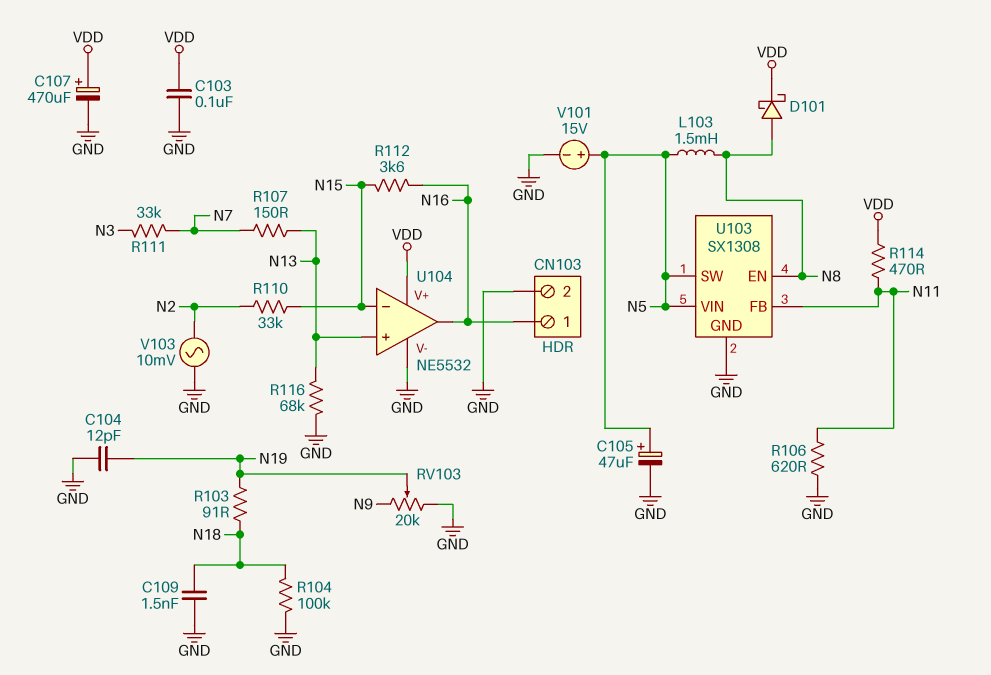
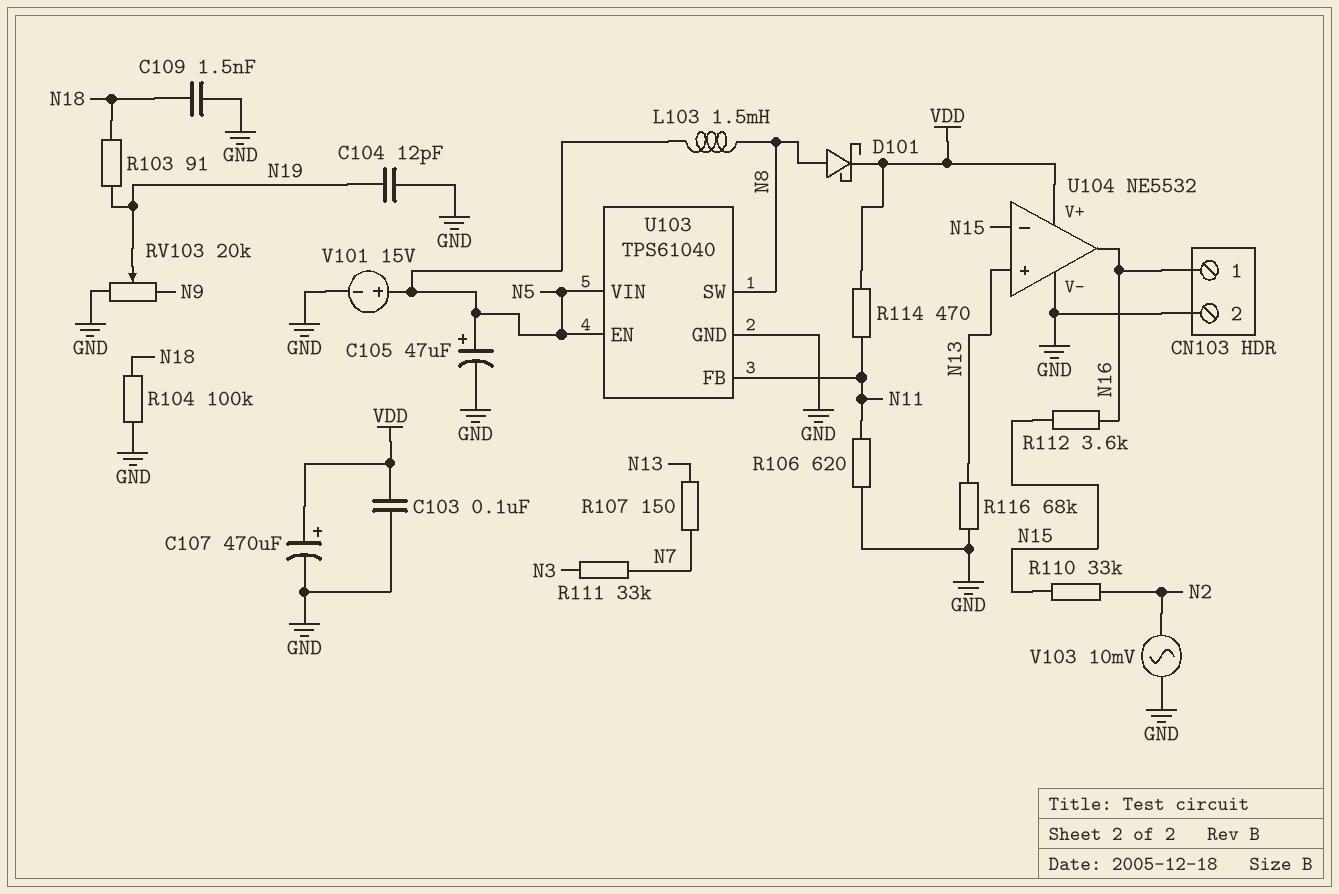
U103: SX1308 -> TPS61040
U103 pin EN: N8 -> N5
U103 pin SW: N5 -> N8

